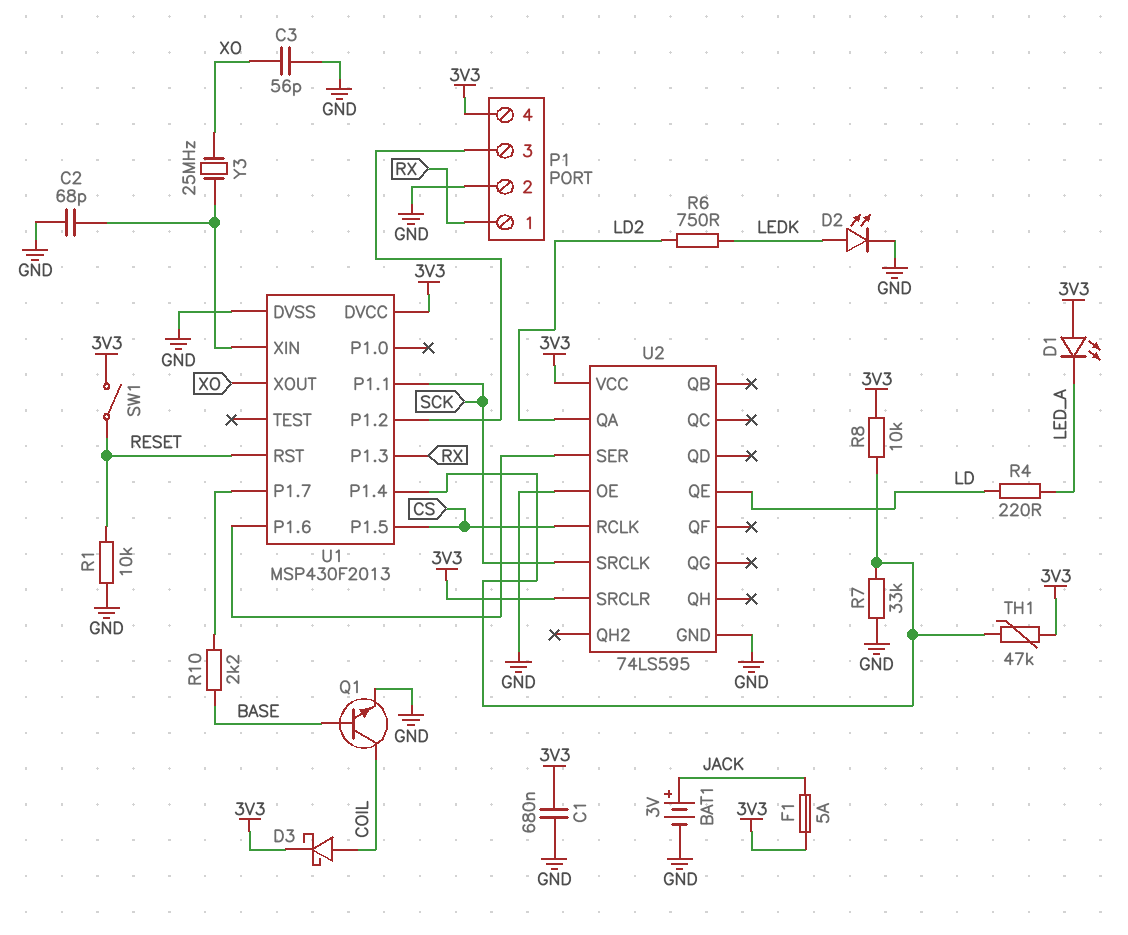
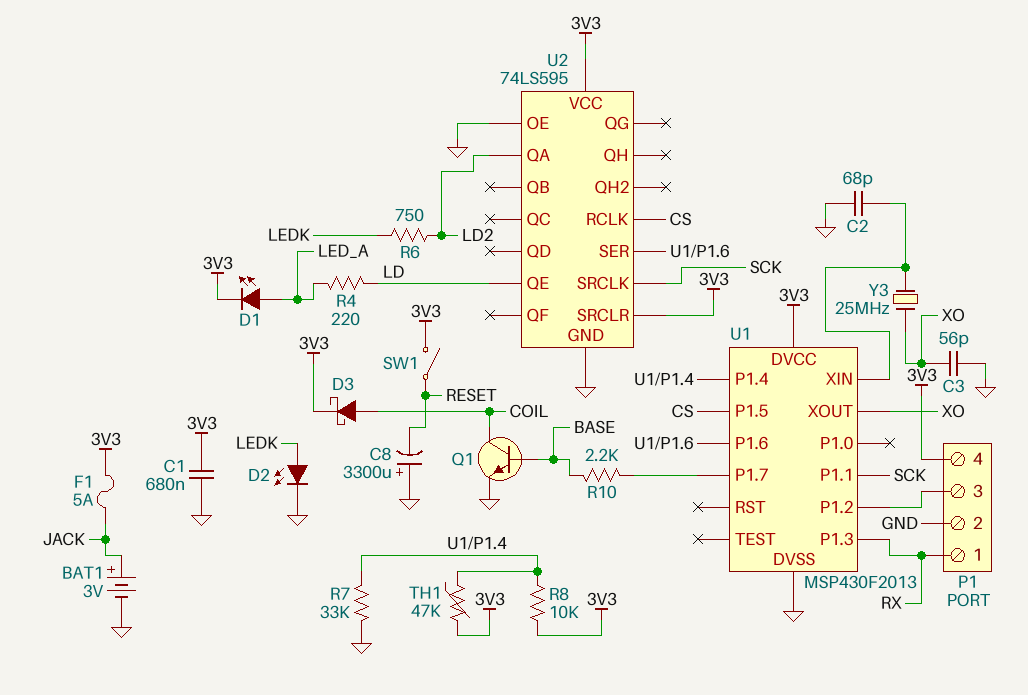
C8: none -> 3300uF (plus GND, minus RESET)
D1: LED (A 3V3, K LED_A) -> LED (A LED_A, K 3V3)
R1: 10k (GND, RESET) -> none
U1 pin RST: RESET -> none

